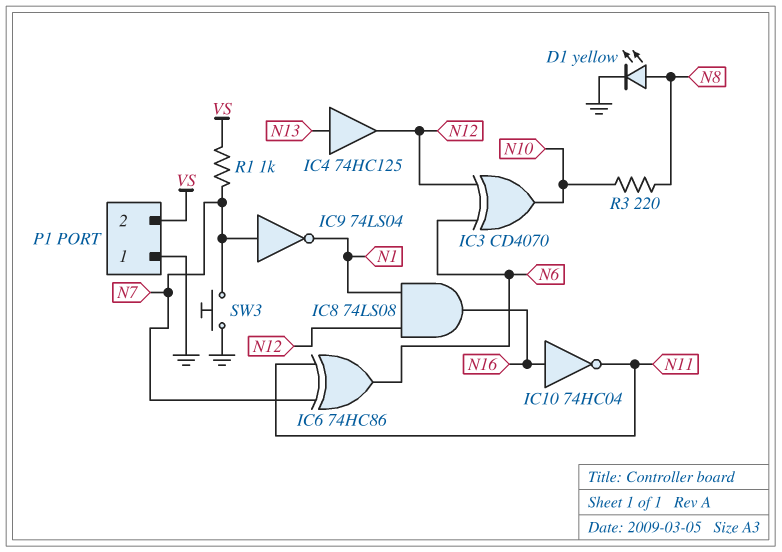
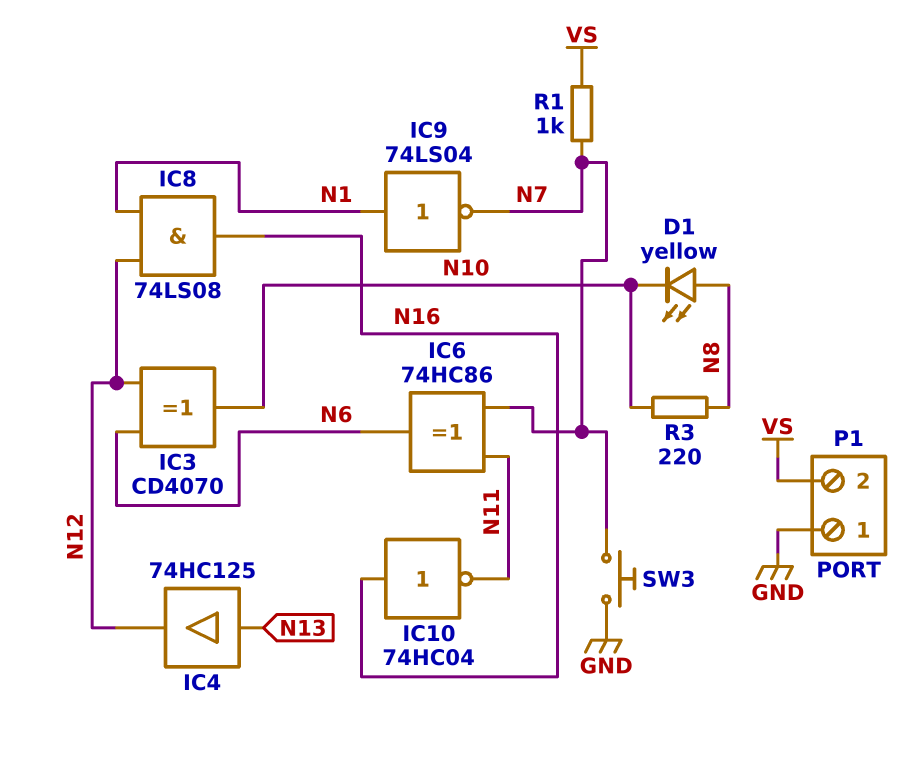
D1: LED yellow (A N8, K GND) -> LED yellow (A N8, K N10)
IC9: NOT 74LS04 (in N7, out N1) -> NOT 74LS04 (in N1, out N7)

